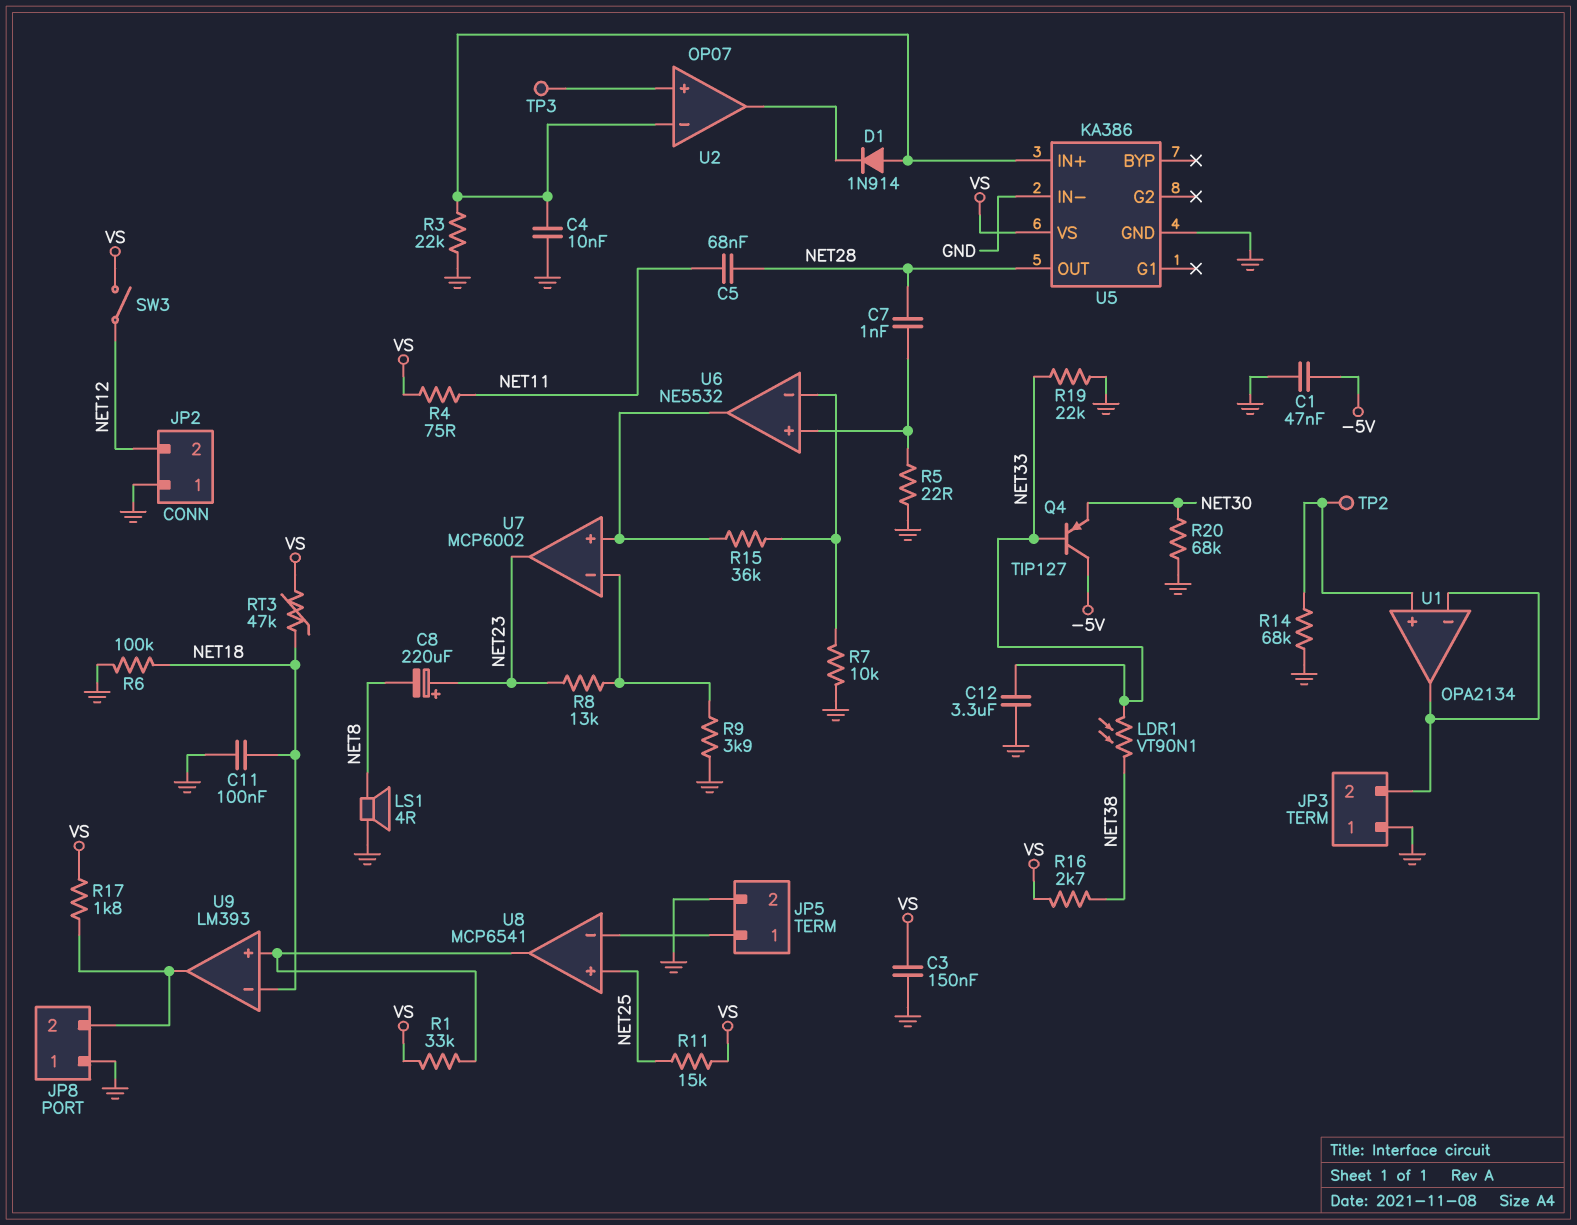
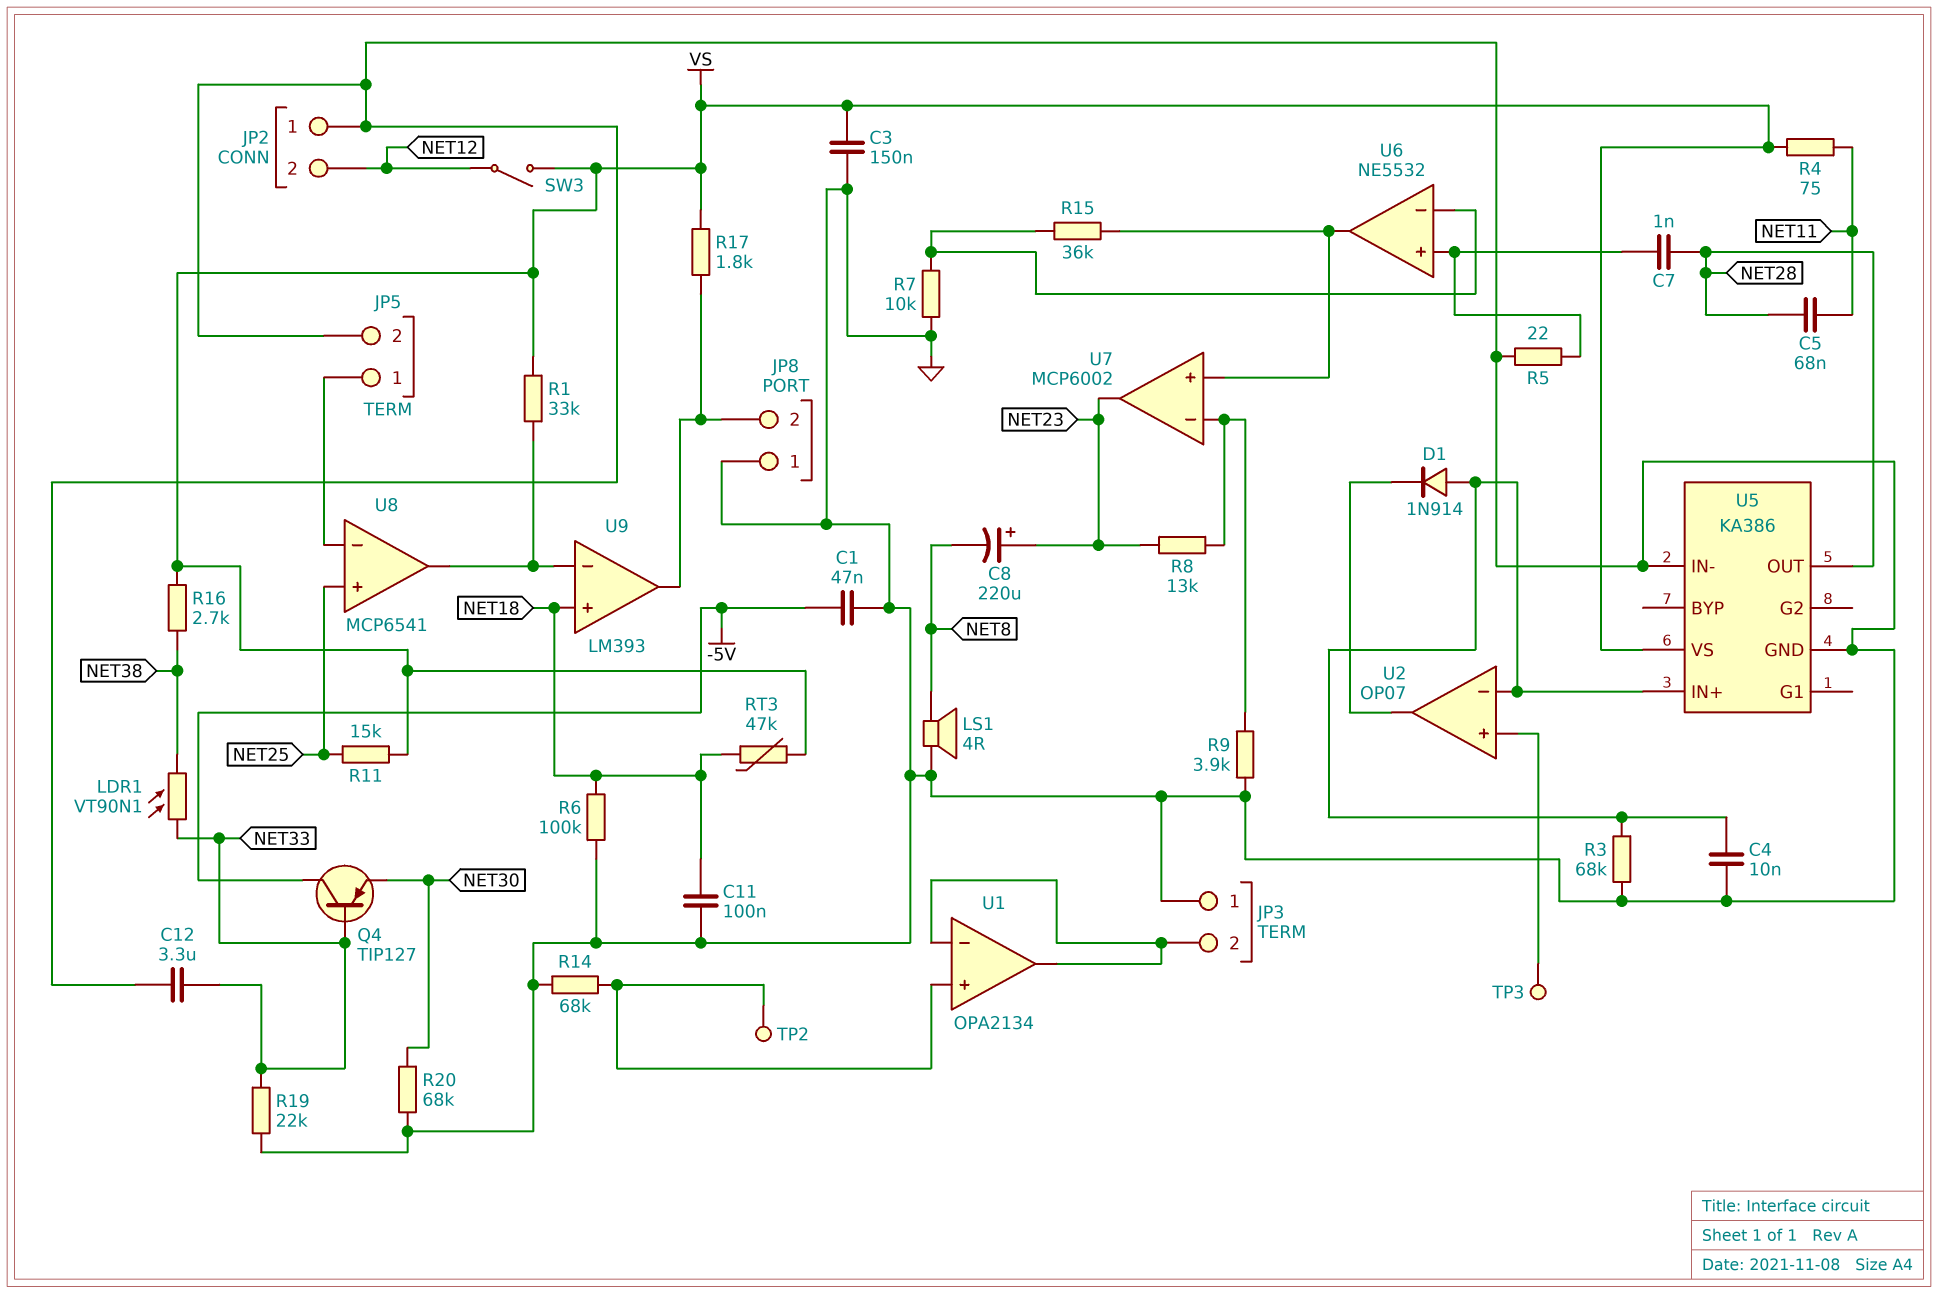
R3: 22k (GND, U2/in-) -> 68k (GND, U2/in-)
U9 pin in+: U8/out -> NET18
U9 pin in-: NET18 -> U8/out

